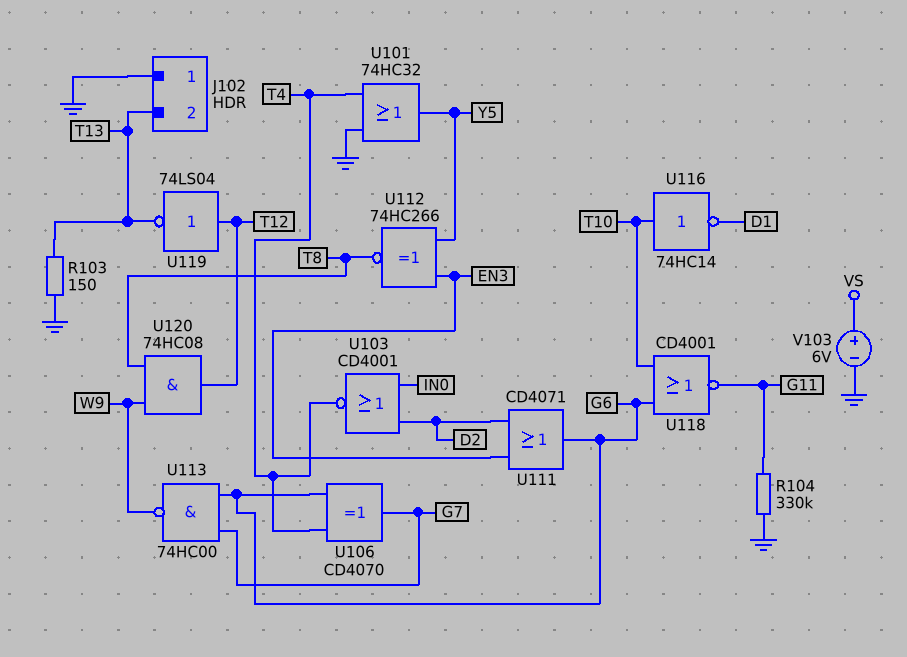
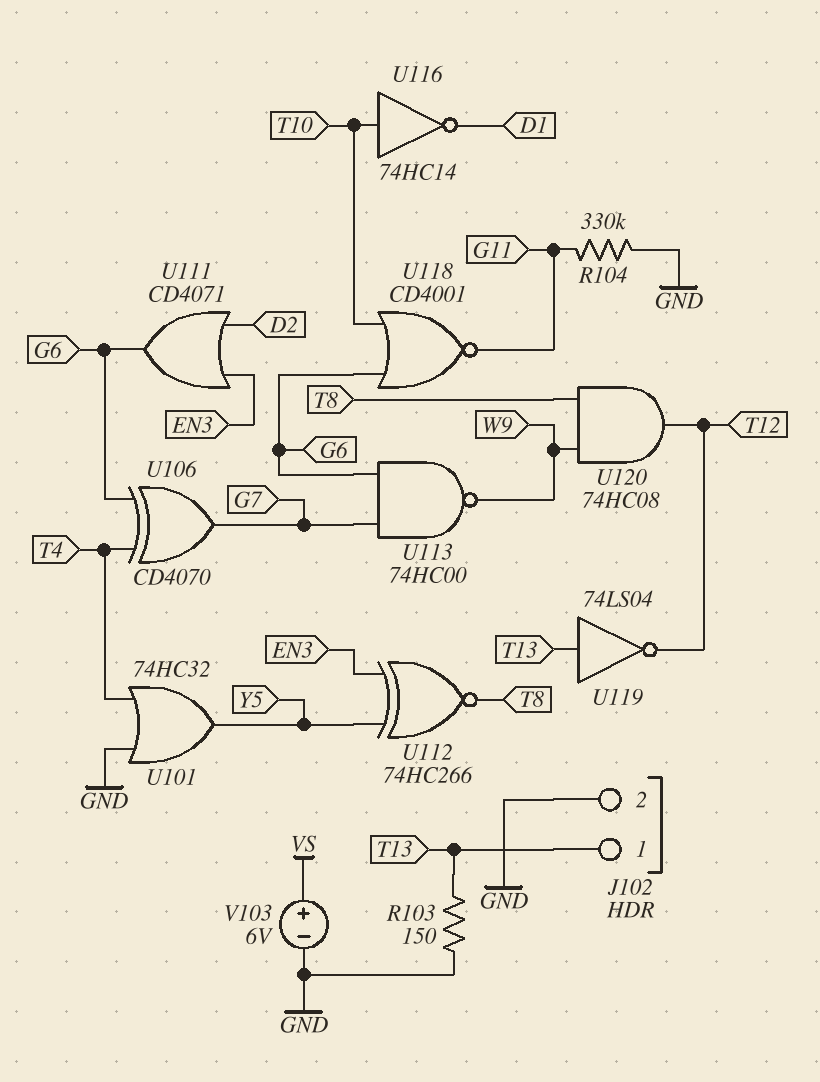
J102 pin 1: GND -> T13
J102 pin 2: T13 -> GND
U103: NOR CD4001 (in D2, in IN0, out T4) -> none
U119: NOT 74LS04 (in T12, out T13) -> NOT 74LS04 (in T13, out T12)

